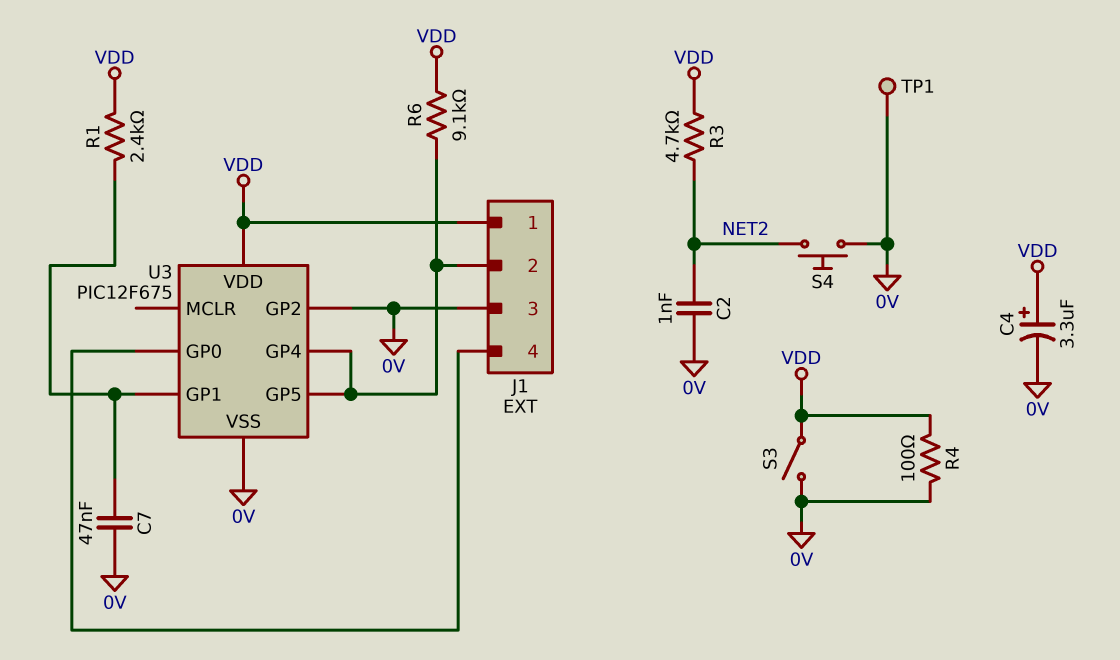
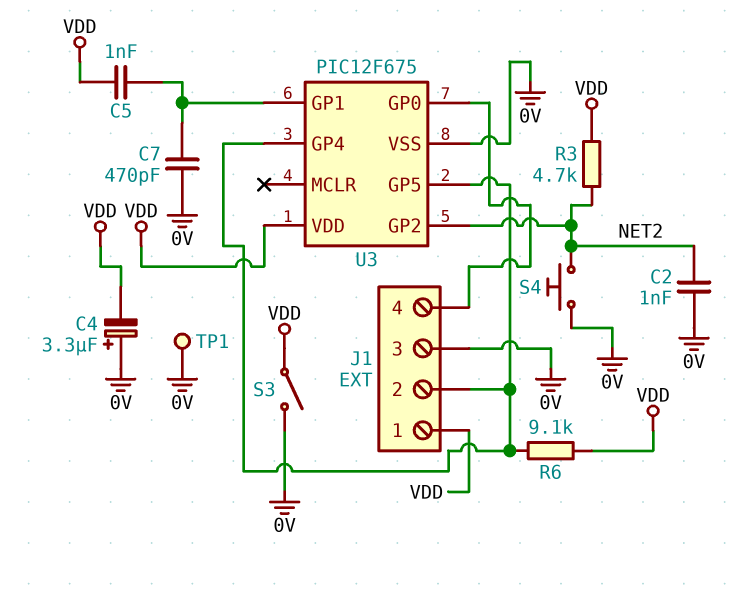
C4: 3.3uF (plus VDD, minus 0V) -> 3.3uF (plus 0V, minus VDD)
C5: none -> 1nF (U3/GP1, VDD)
C7: 47nF (0V, U3/GP1) -> 470pF (0V, U3/GP1)
R1: 2.4k (U3/GP1, VDD) -> none
R4: 100 (0V, VDD) -> none
U3 pin GP2: 0V -> NET2

